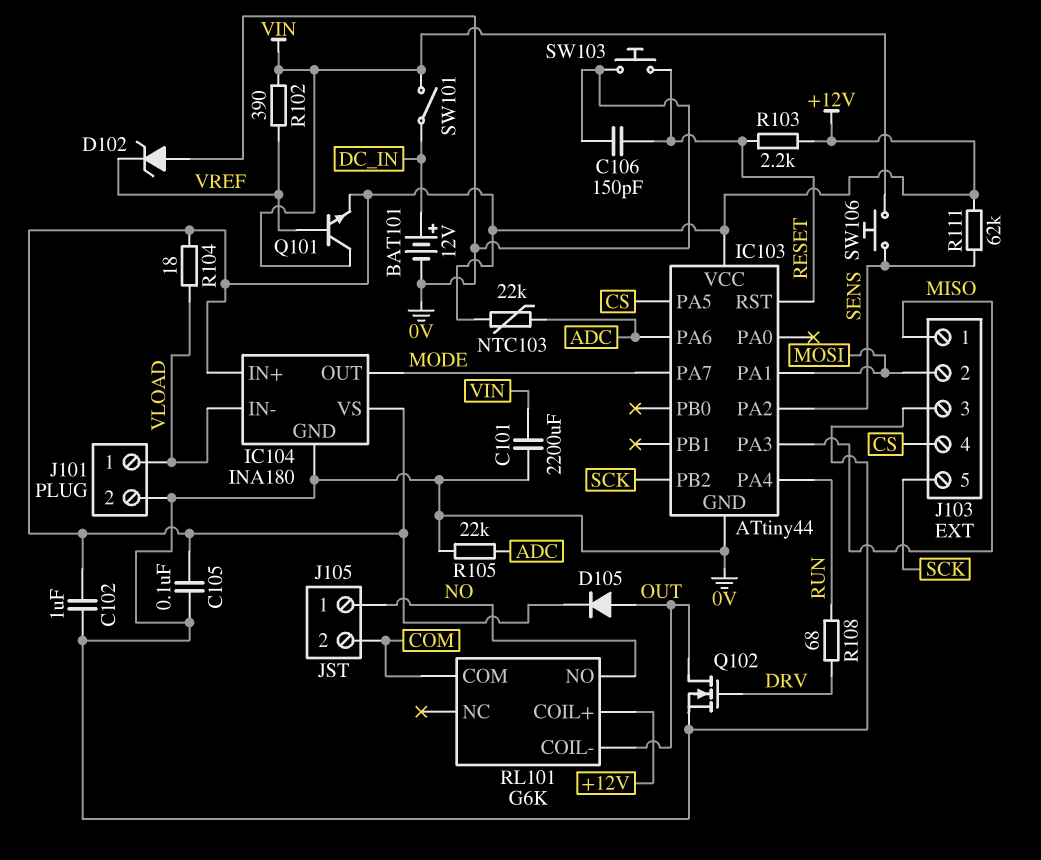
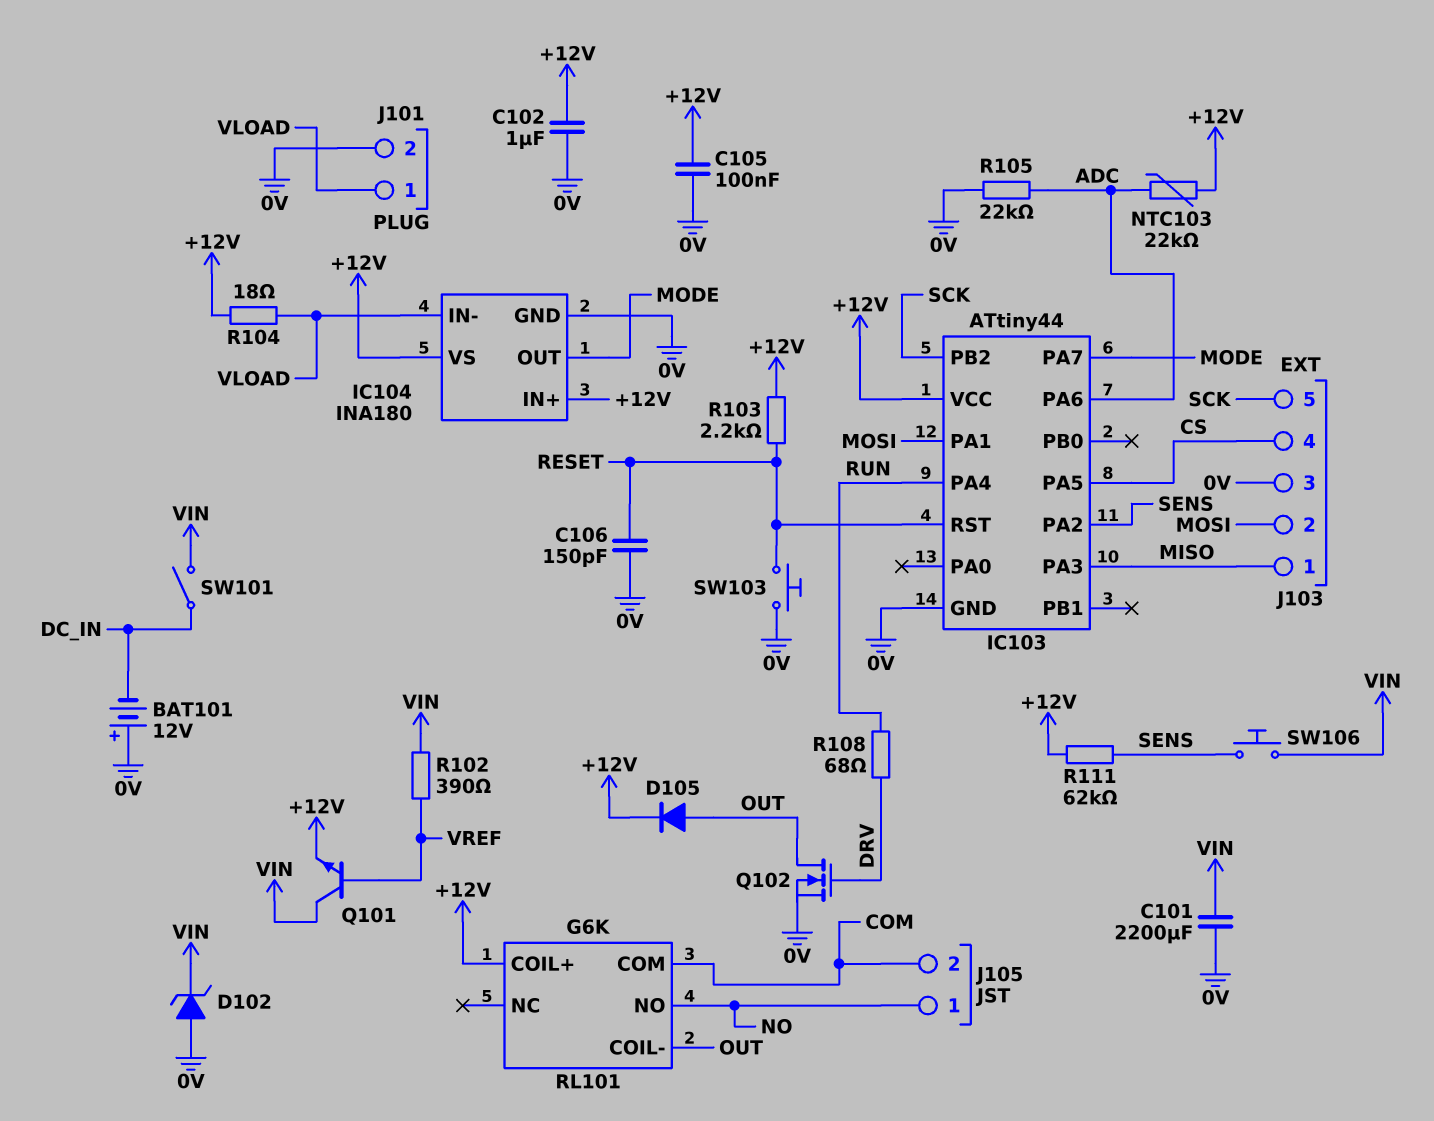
BAT101: 12V (plus DC_IN, minus 0V) -> 12V (plus 0V, minus DC_IN)
D102: zener (A 0V, K VREF) -> zener (A 0V, K VIN)

